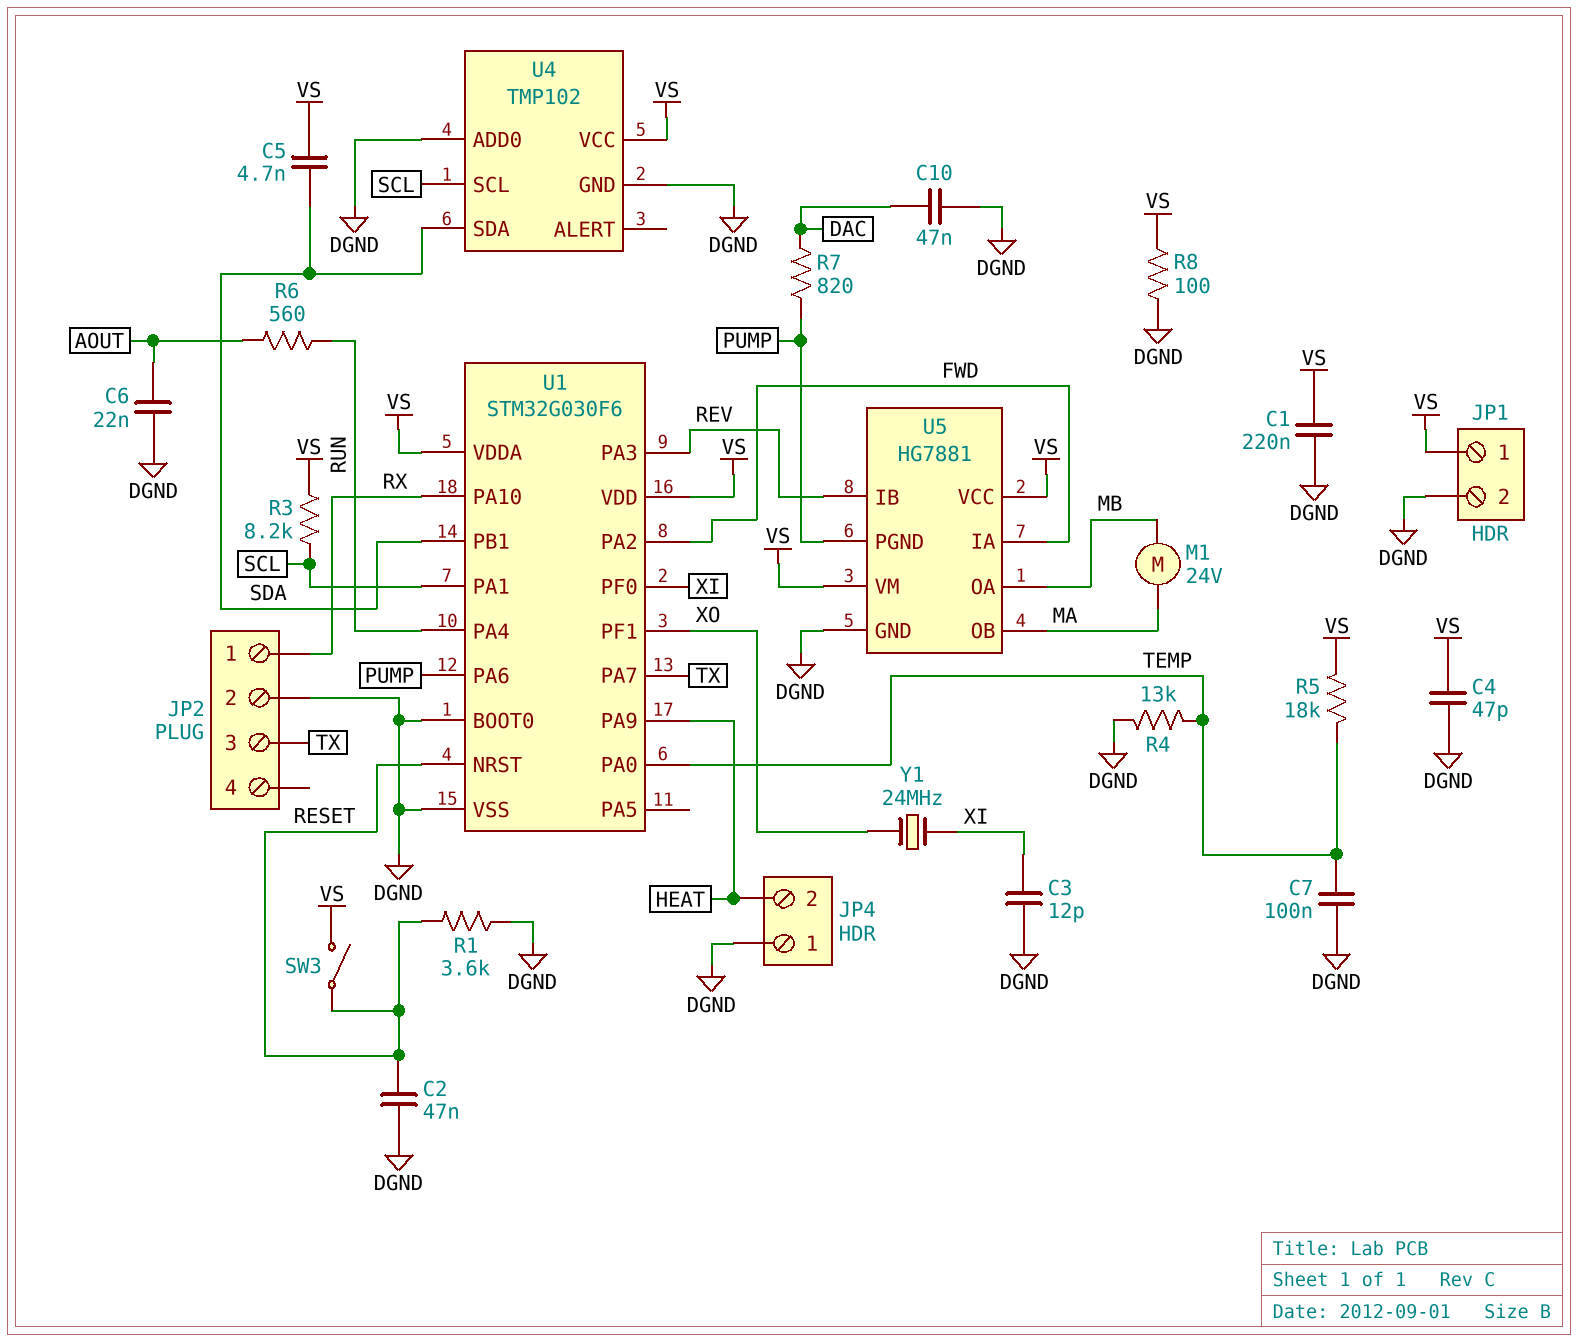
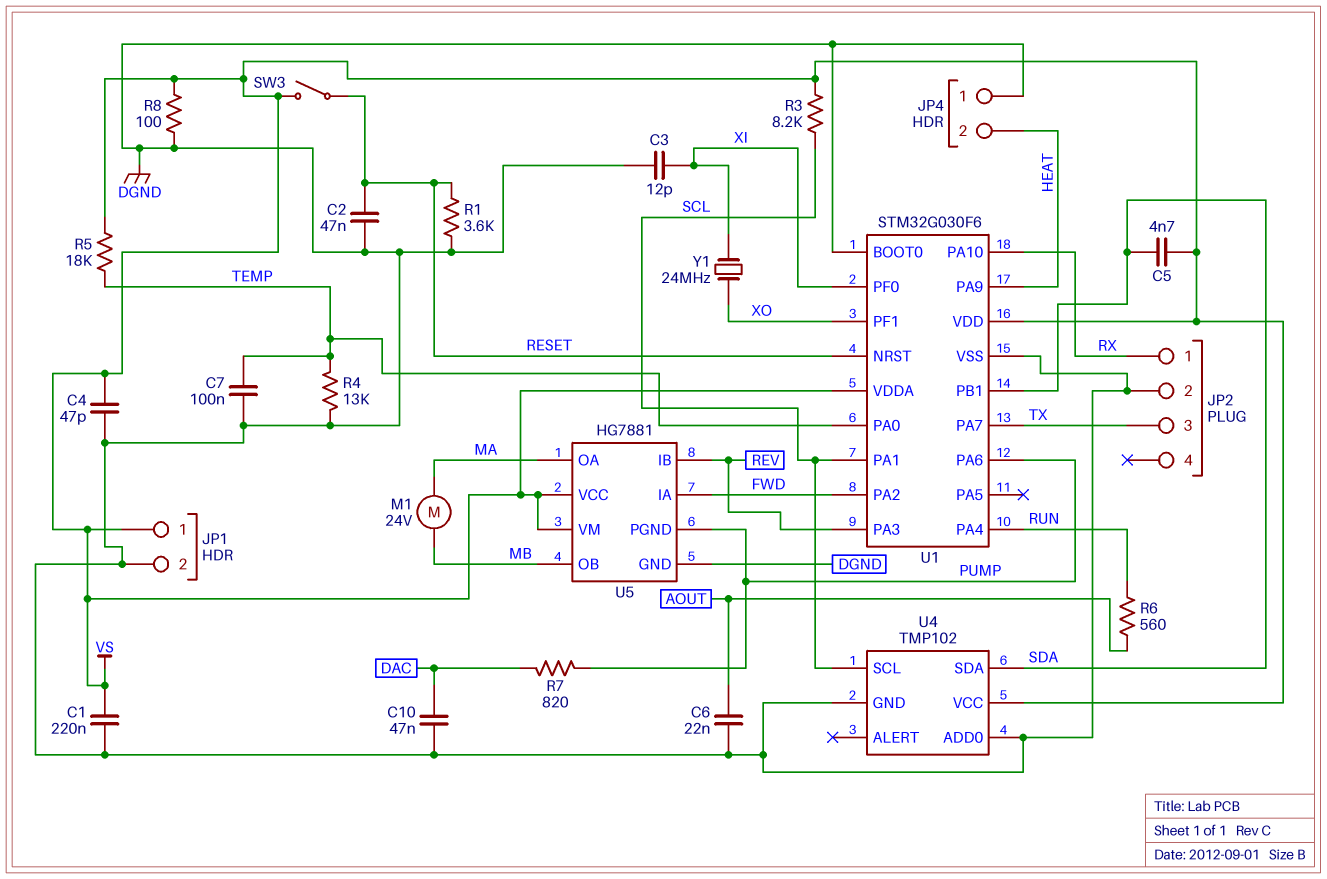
U5 pin OA: MB -> MA
U5 pin OB: MA -> MB

